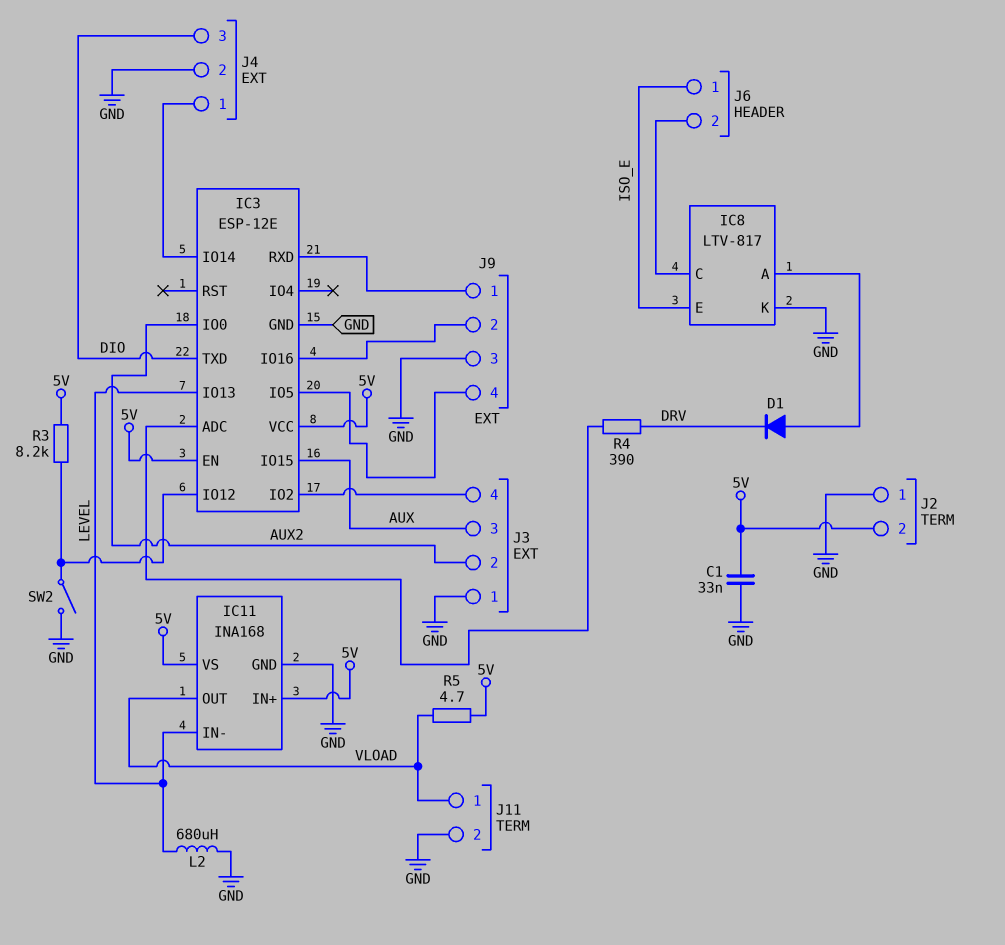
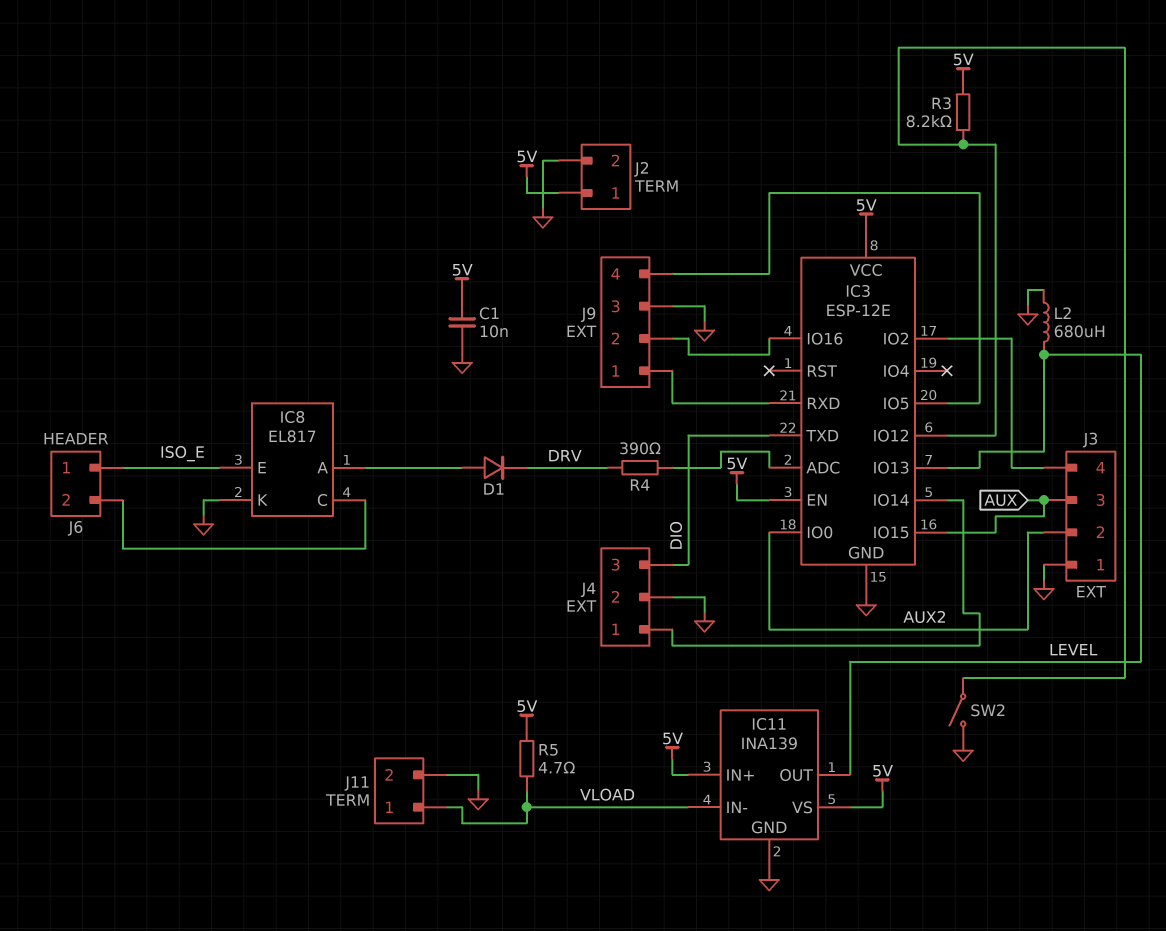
C1: 33nF (5V, GND) -> 10nF (5V, GND)
IC8: LTV-817 -> EL817
IC11: INA168 -> INA139
IC11 pin IN-: LEVEL -> VLOAD
IC11 pin OUT: VLOAD -> LEVEL
J2 pin 1: GND -> 5V
J2 pin 2: 5V -> GND

